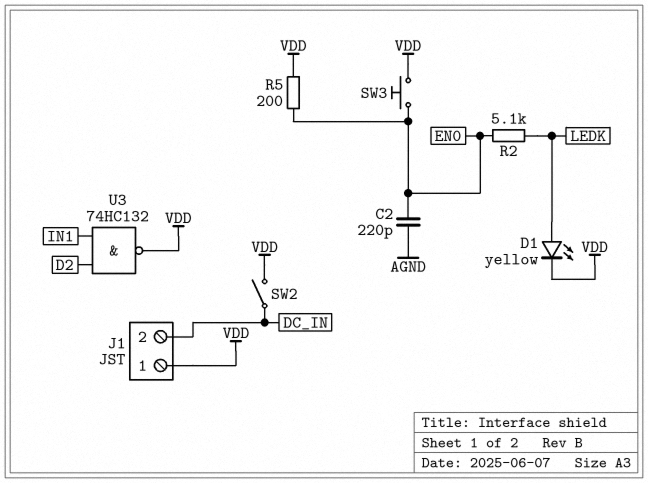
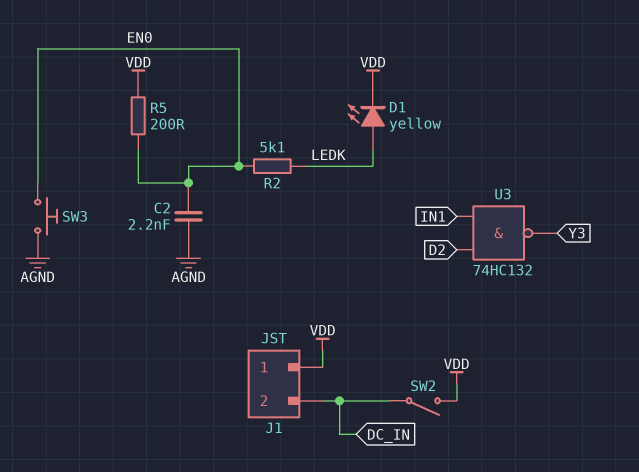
C2: 220pF (AGND, EN0) -> 2.2nF (AGND, EN0)
SW3: button (EN0, VDD) -> button (AGND, EN0)
U3: NAND 74HC132 (in D2, in IN1, out VDD) -> NAND 74HC132 (in D2, in IN1, out Y3)

